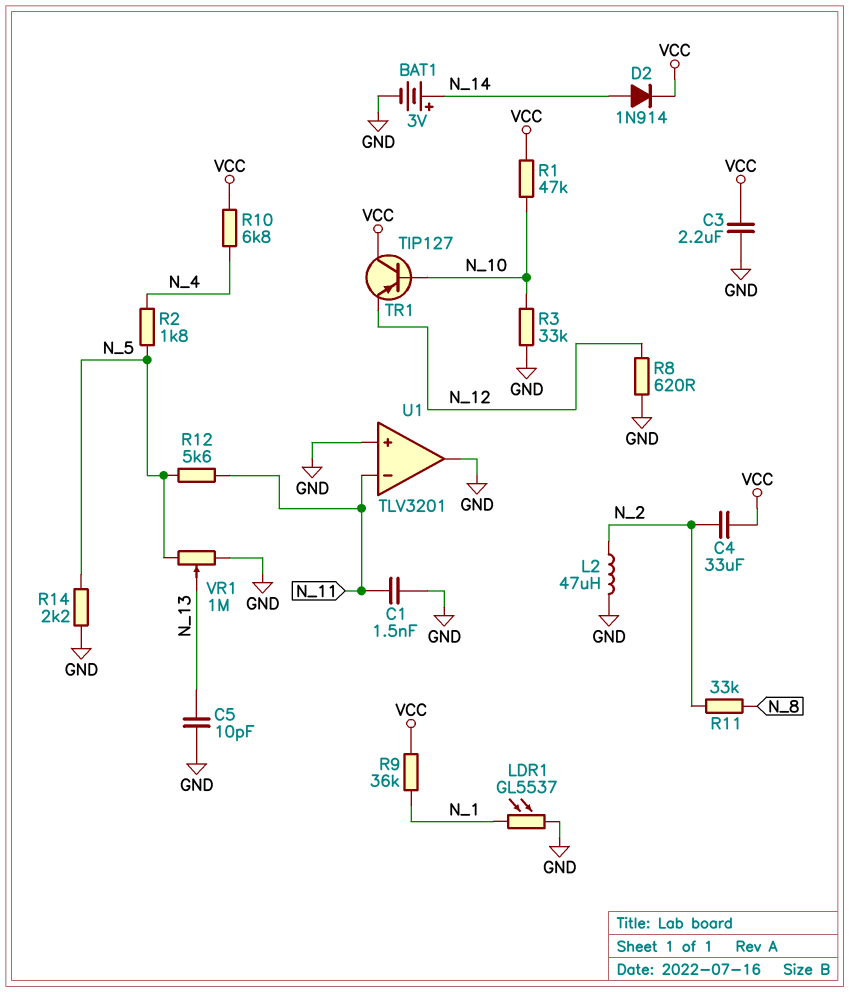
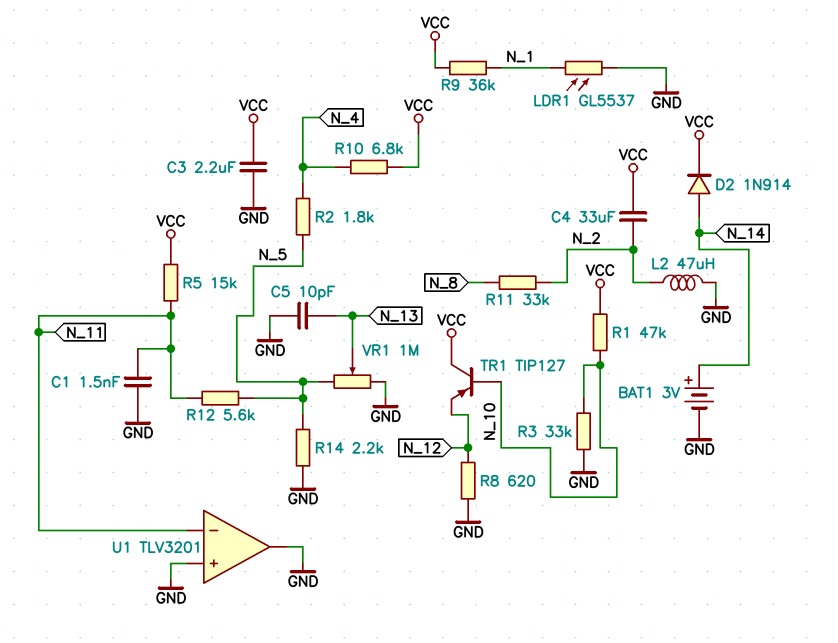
R5: none -> 15k (N_11, VCC)

